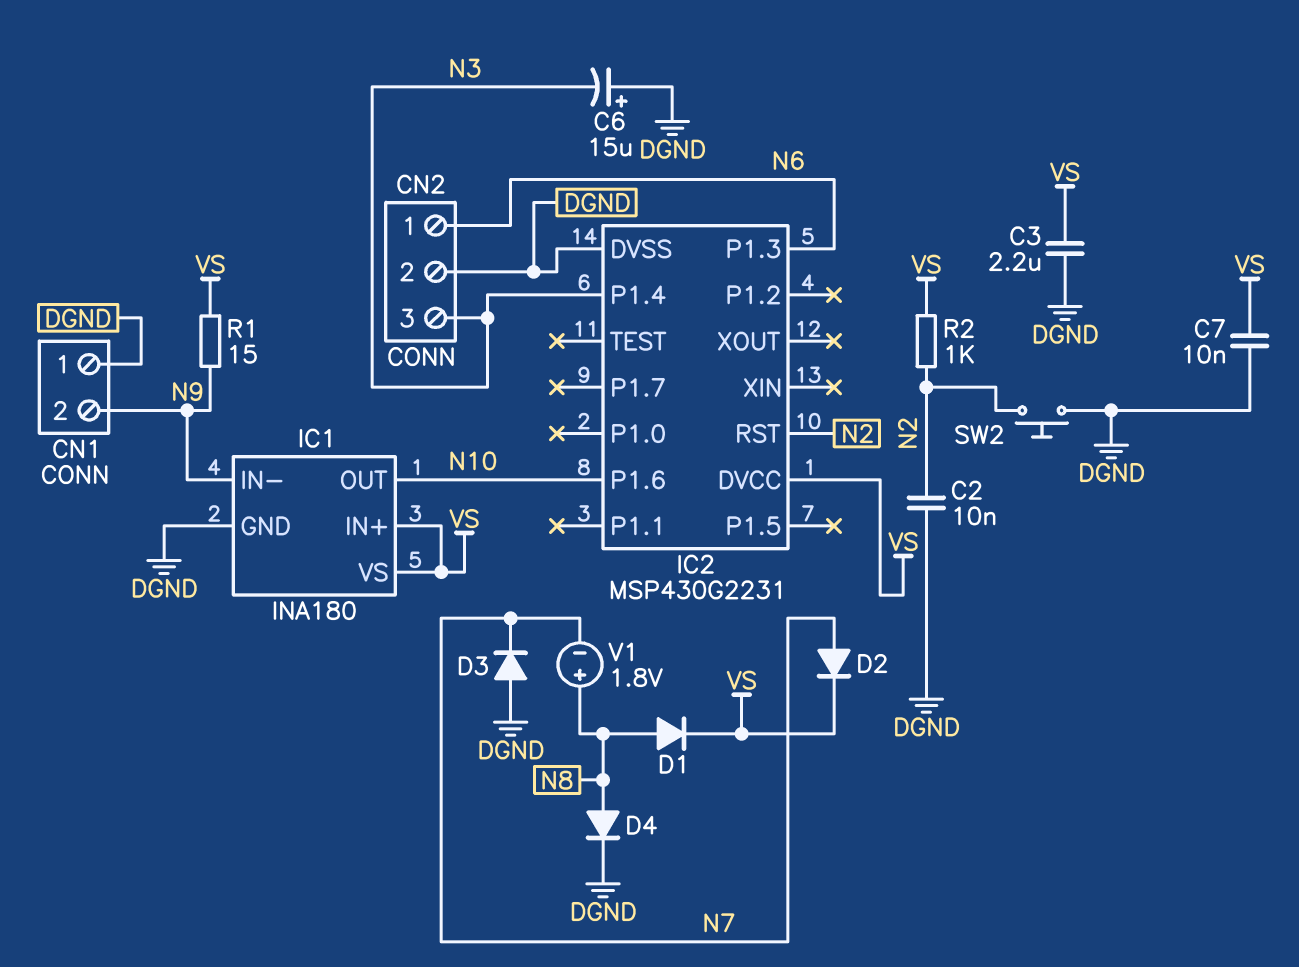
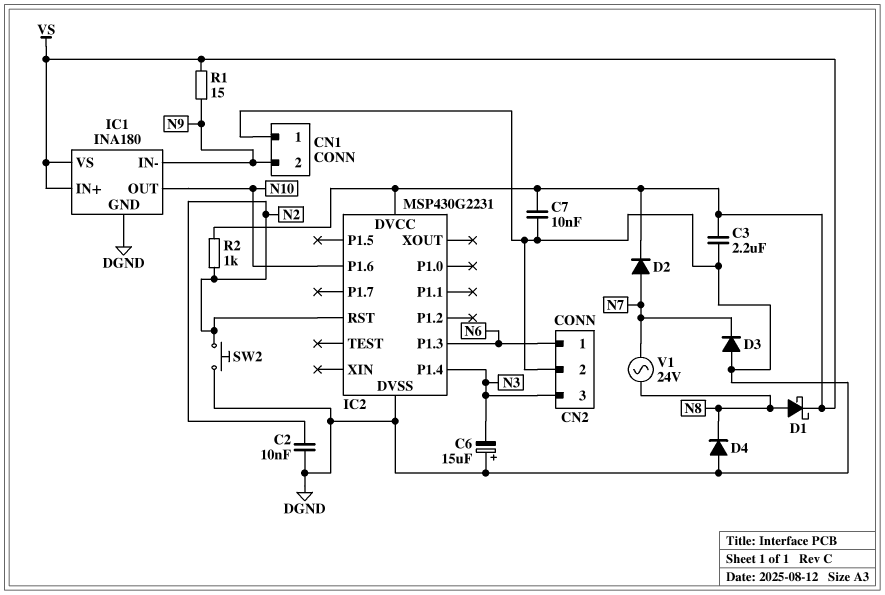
D1: diode (A N8, K VS) -> schottky (A N8, K VS)
D4: diode (A N8, K DGND) -> diode (A DGND, K N8)
V1: 1.8V (plus N8, minus N7) -> AC 24V (N7, N8)

